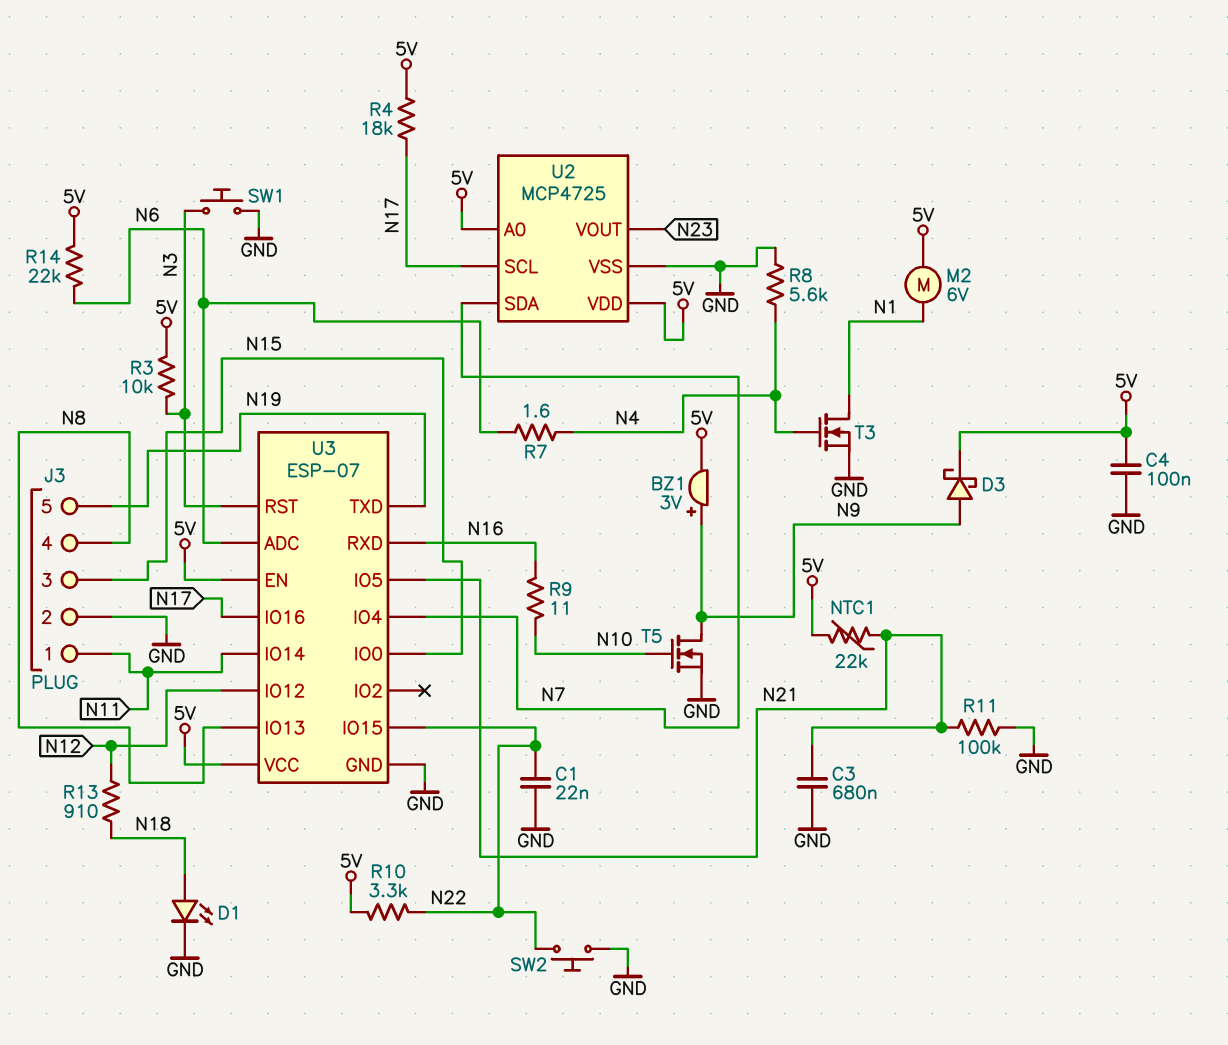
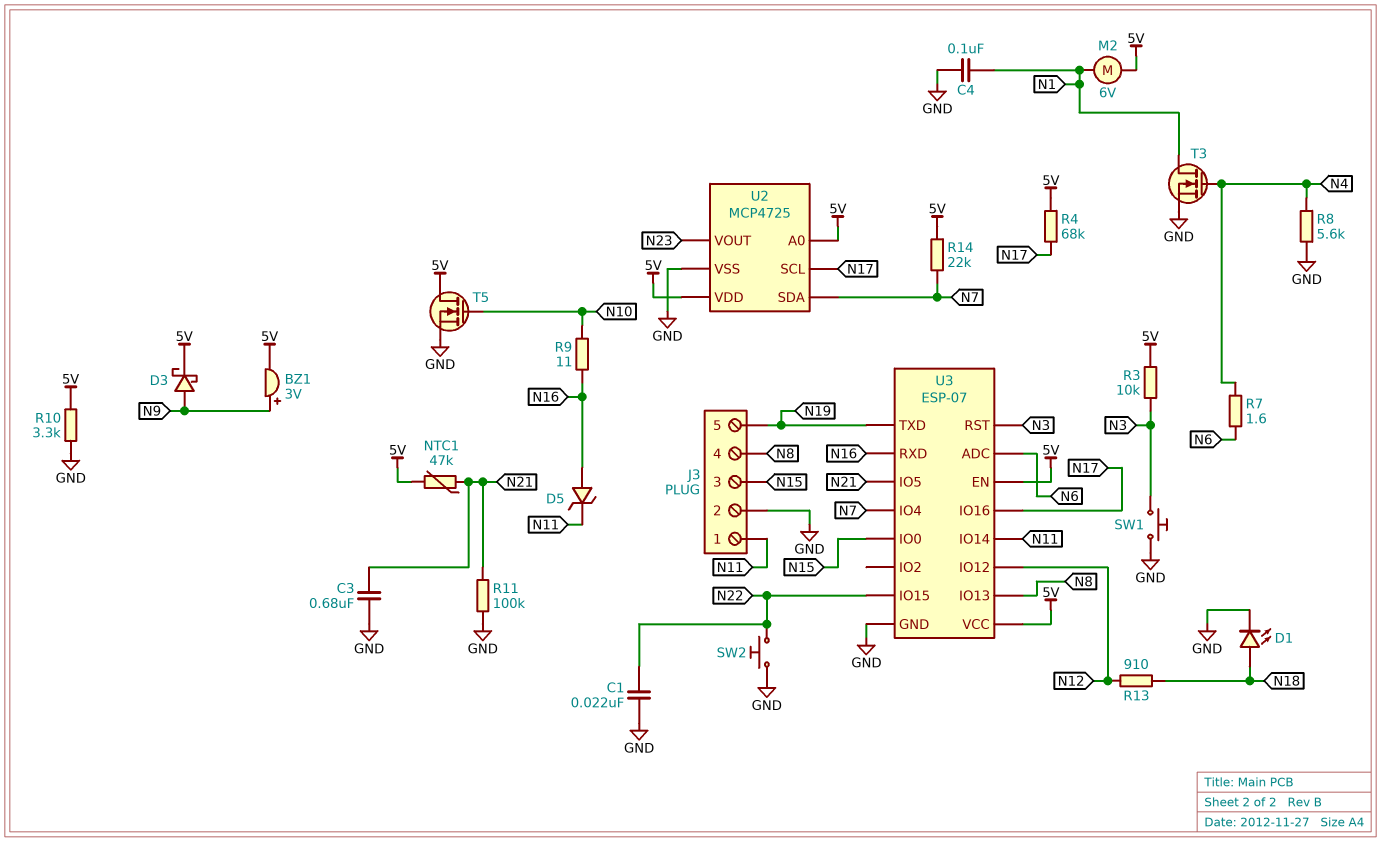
C4: 100nF (5V, GND) -> 100nF (GND, N1)
D5: none -> zener (A N16, K N11)
NTC1: 22k (5V, N21) -> 47k (5V, N21)
R4: 18k (5V, N17) -> 68k (5V, N17)
R10: 3.3k (5V, N22) -> 3.3k (5V, GND)
R14: 22k (5V, N6) -> 22k (5V, N7)
T5: NMOS (G N10, D N9, S GND) -> NMOS (G N10, D 5V, S GND)

